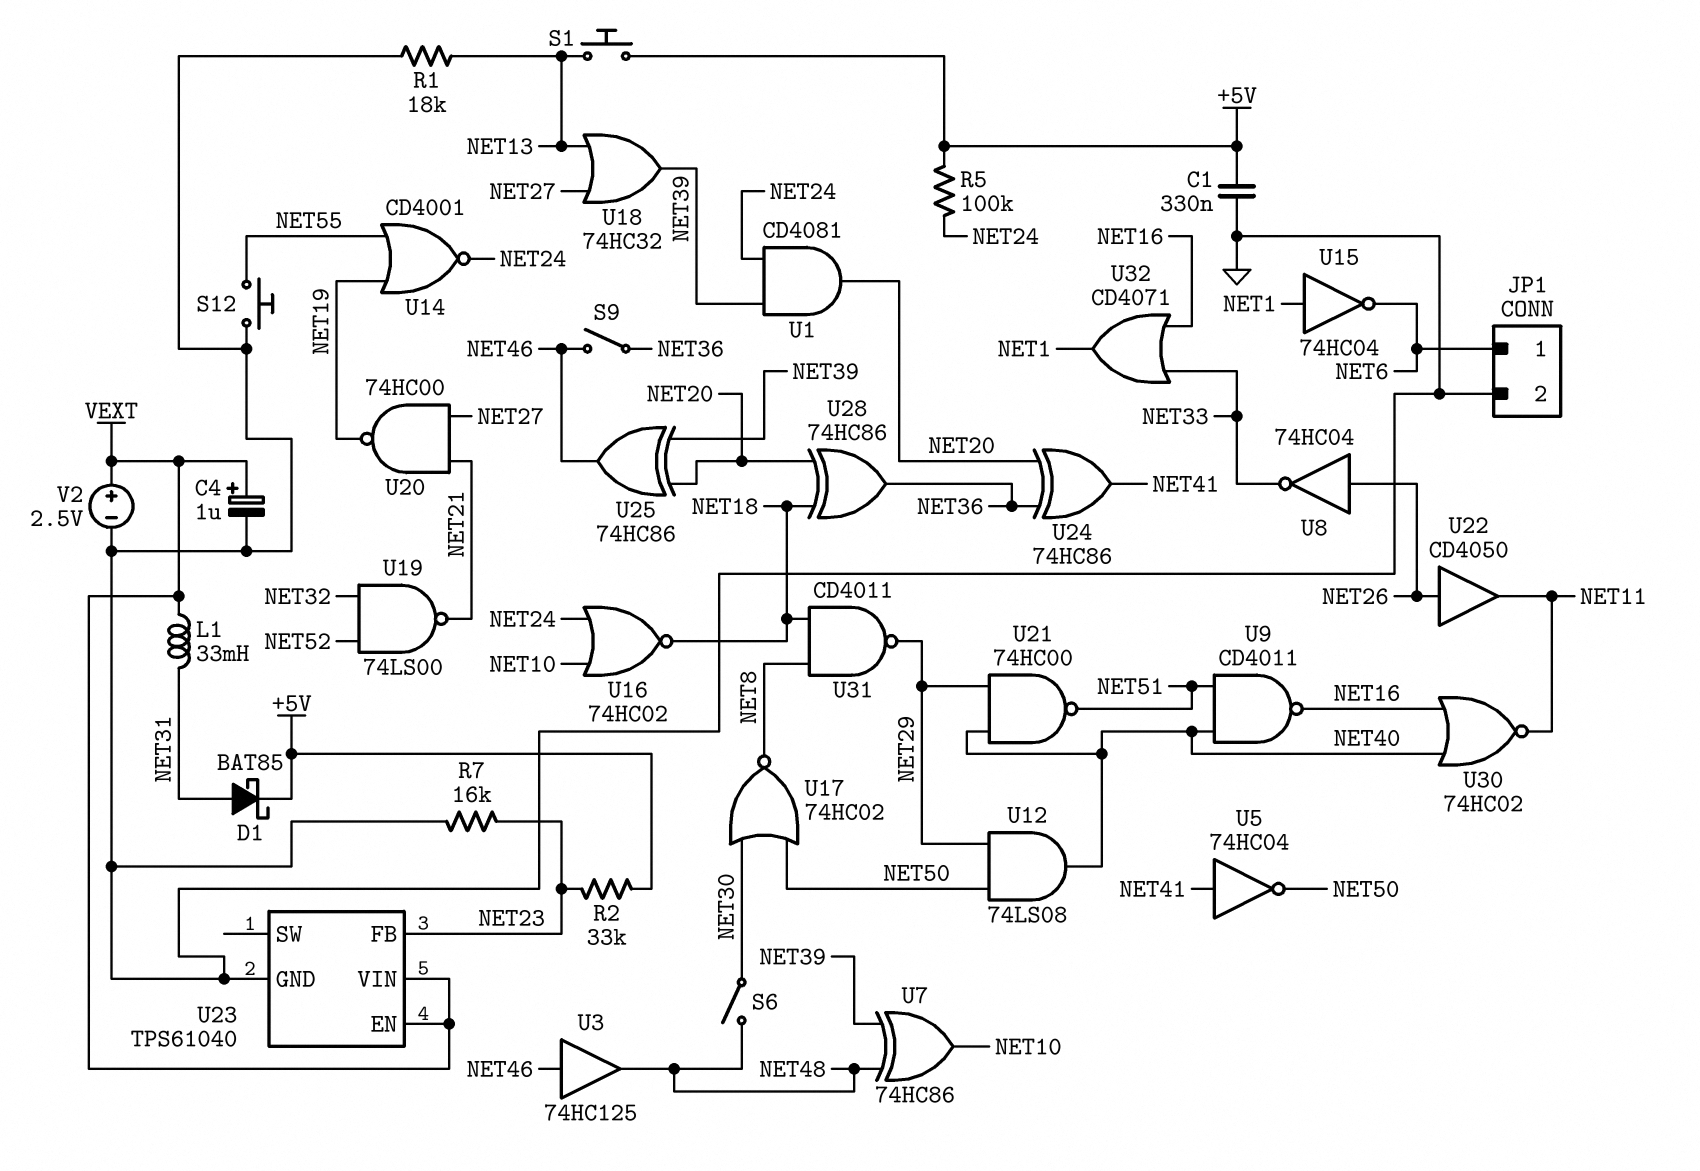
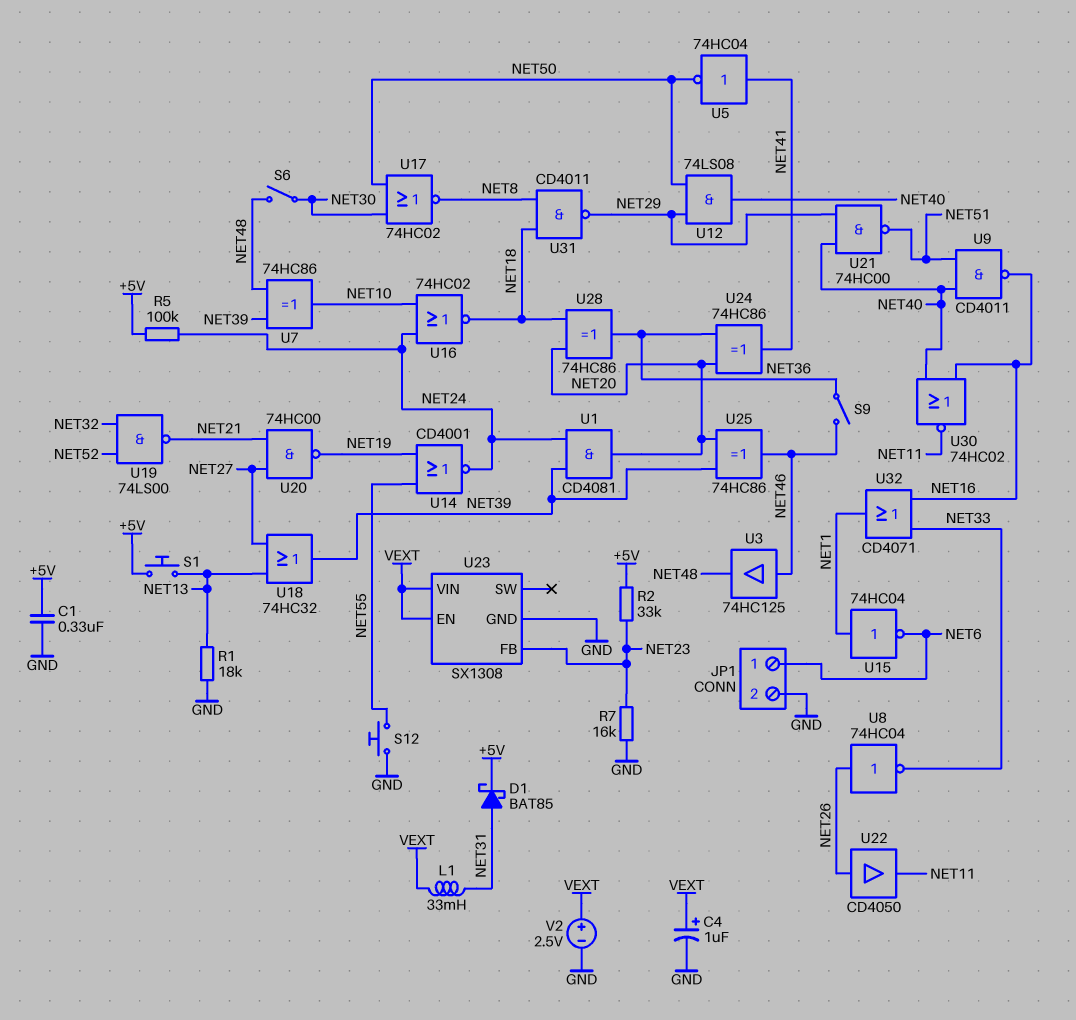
U23: TPS61040 -> SX1308

